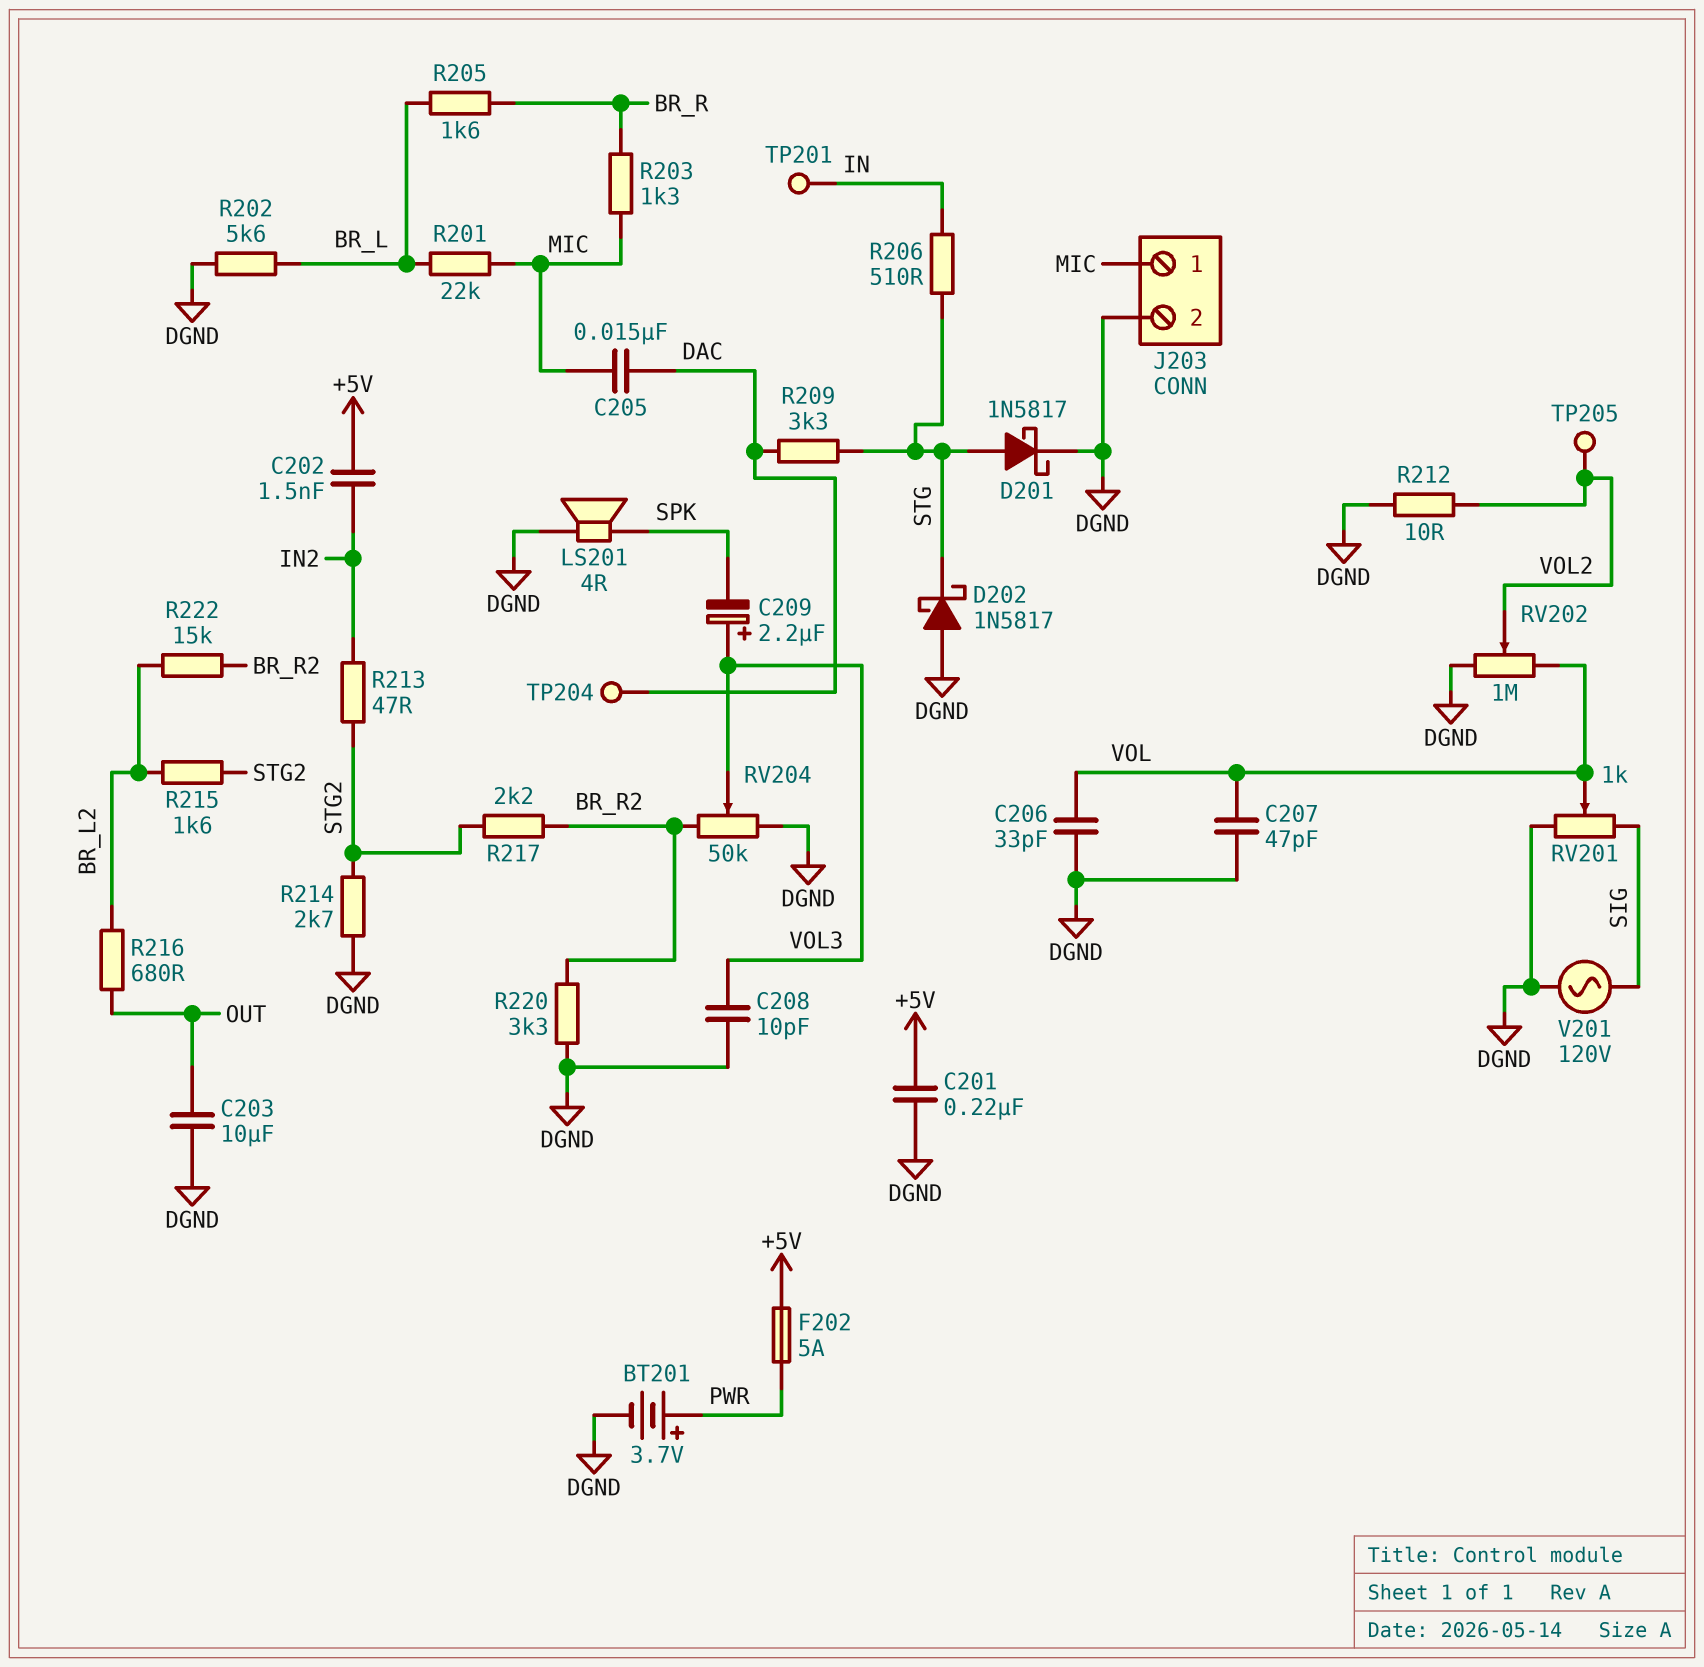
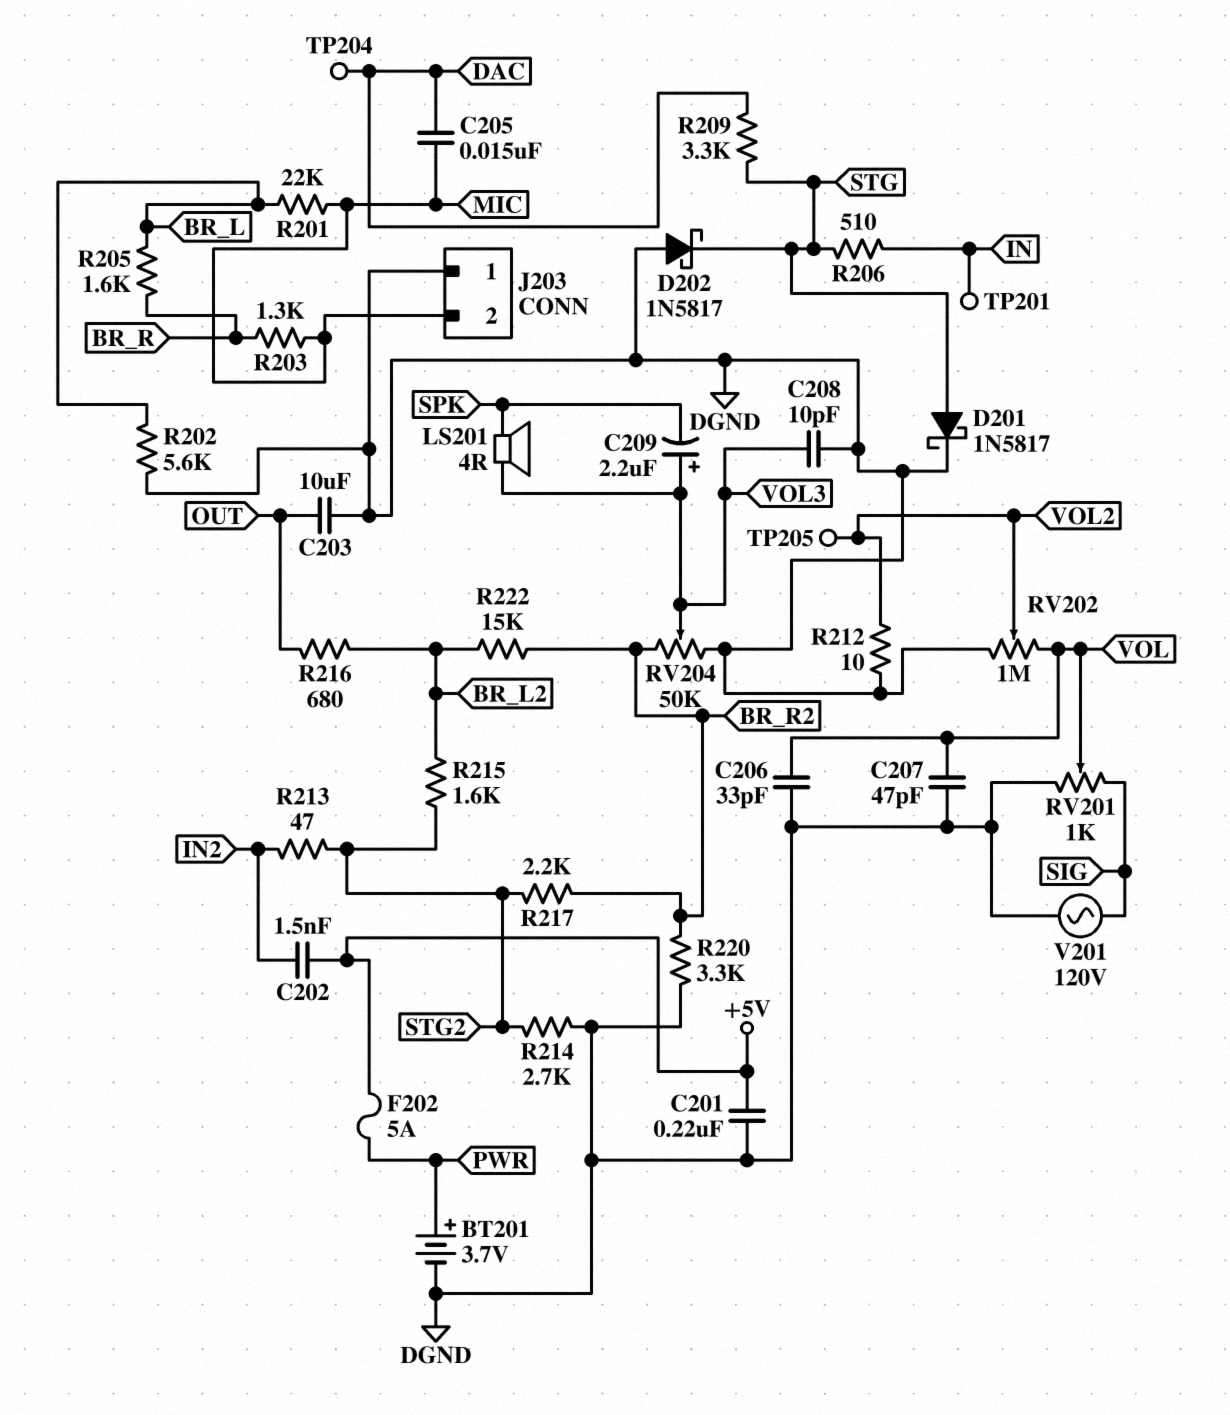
J203 pin 1: MIC -> DGND
J203 pin 2: DGND -> MIC
LS201: speaker 4R (DGND, SPK) -> speaker 4R (SPK, VOL3)

